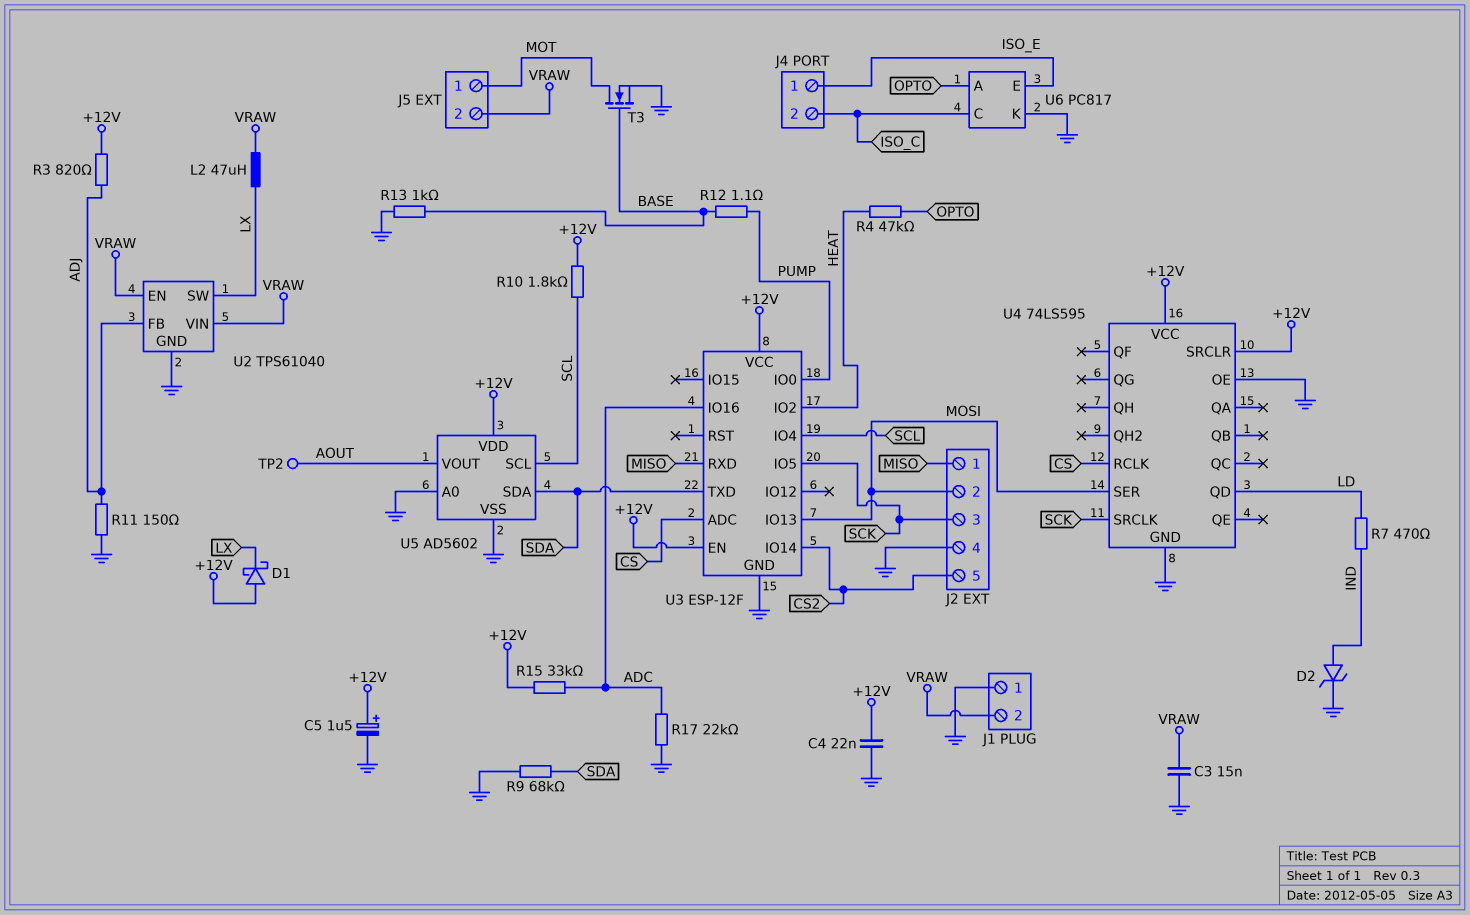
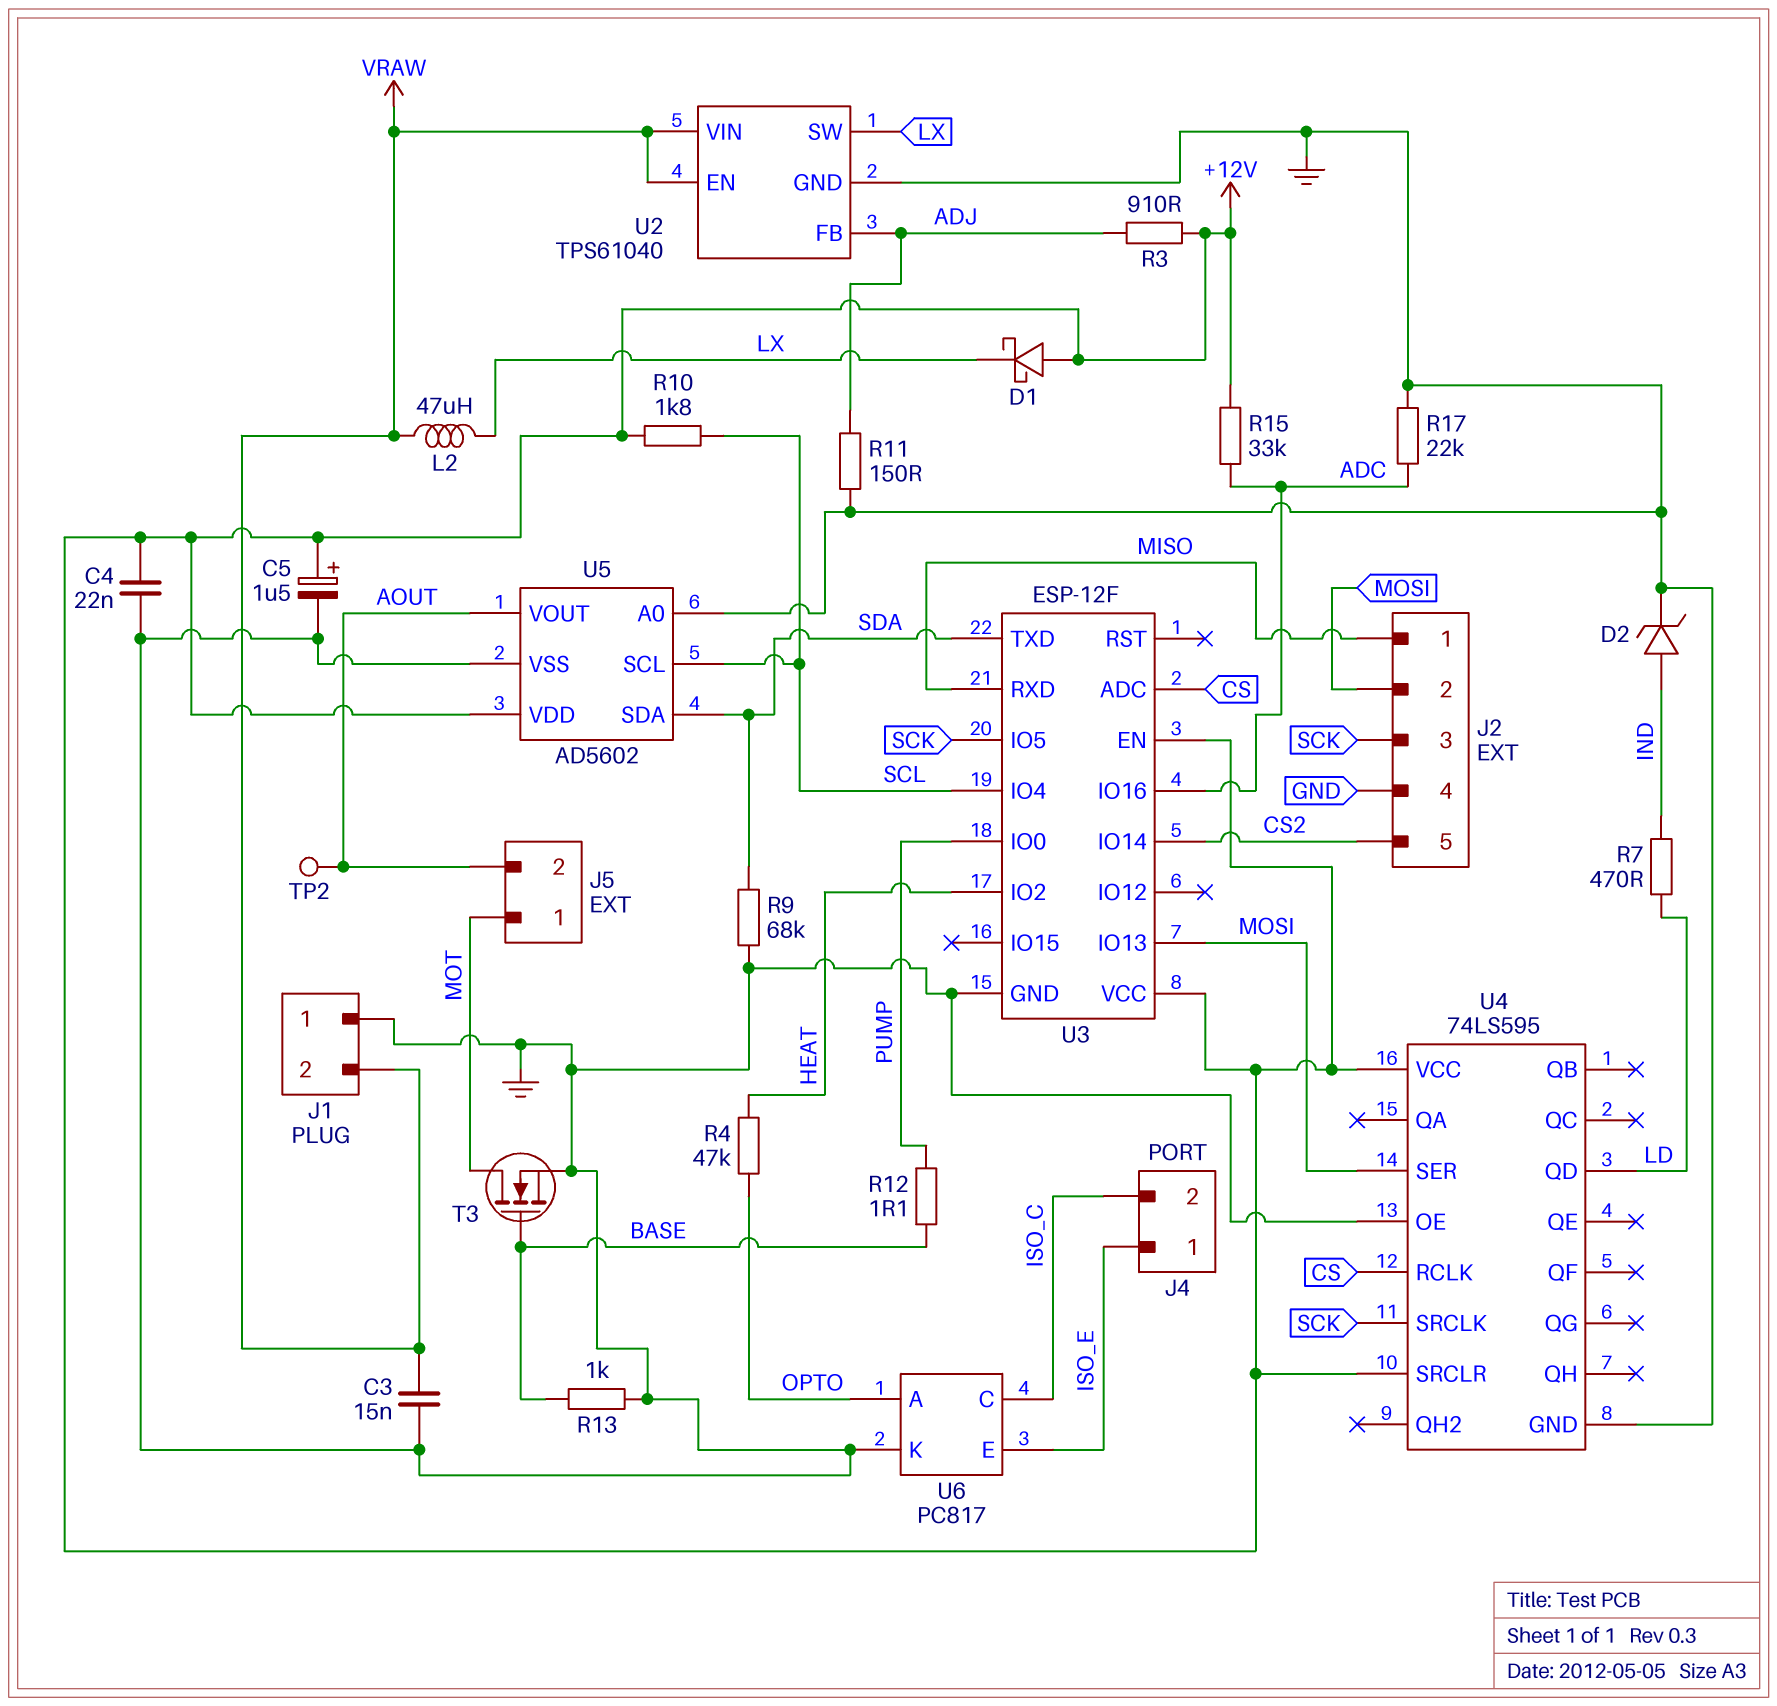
J5 pin 2: VRAW -> AOUT
R3: 820 (+12V, ADJ) -> 910 (+12V, ADJ)

